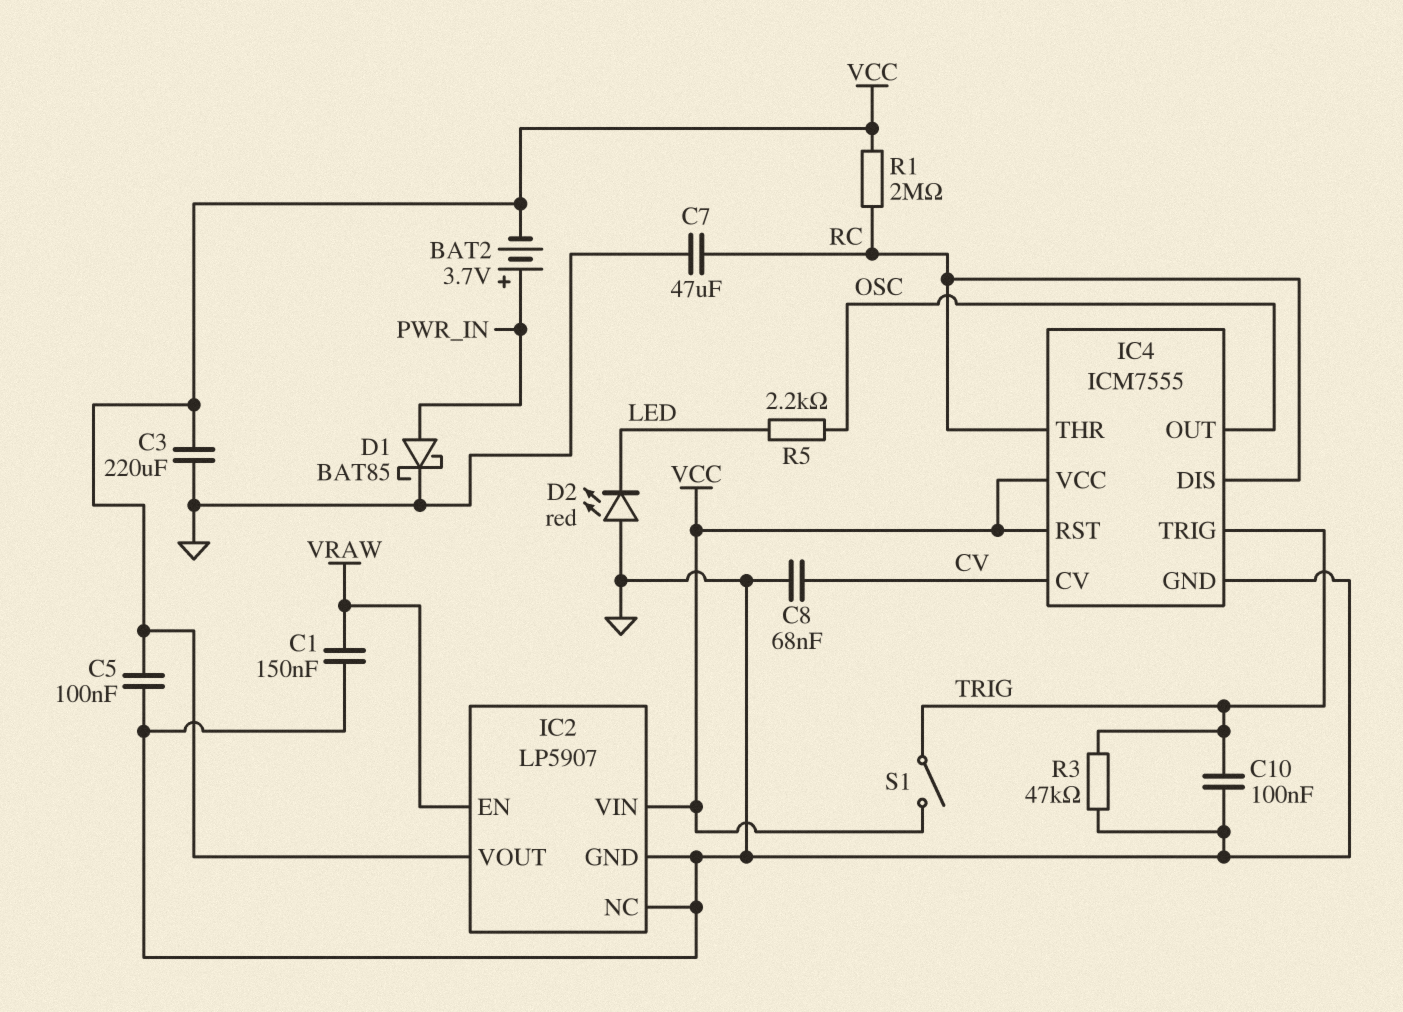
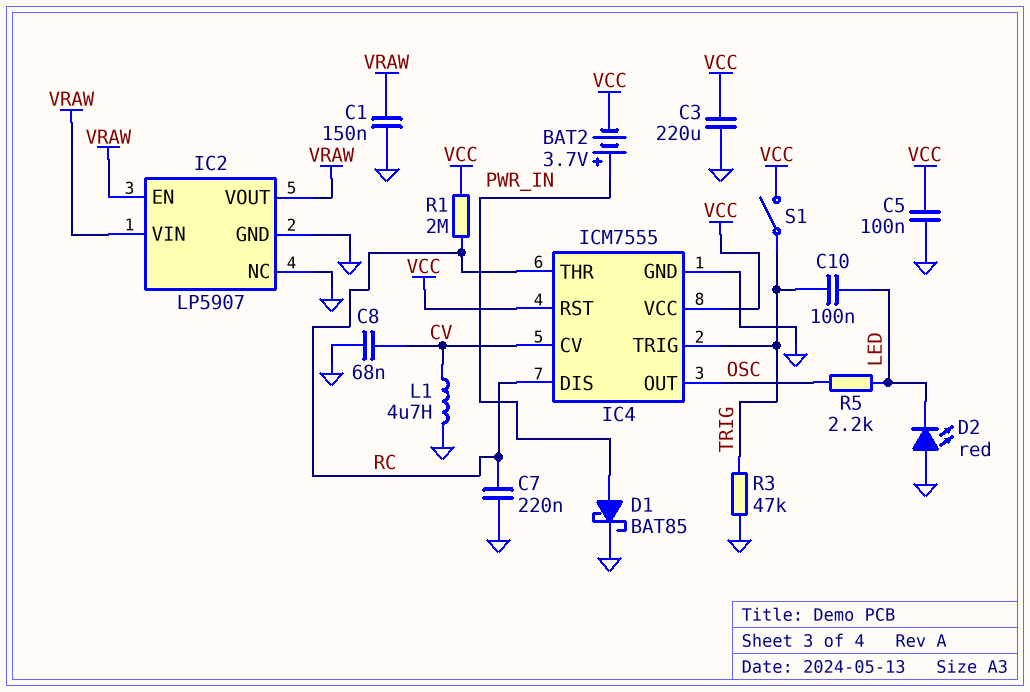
C7: 47uF (GND, RC) -> 220nF (GND, RC)
C10: 100nF (GND, TRIG) -> 100nF (LED, TRIG)
IC2 pin VIN: VCC -> VRAW
IC2 pin VOUT: VCC -> VRAW
L1: none -> 4.7uH (CV, GND)

